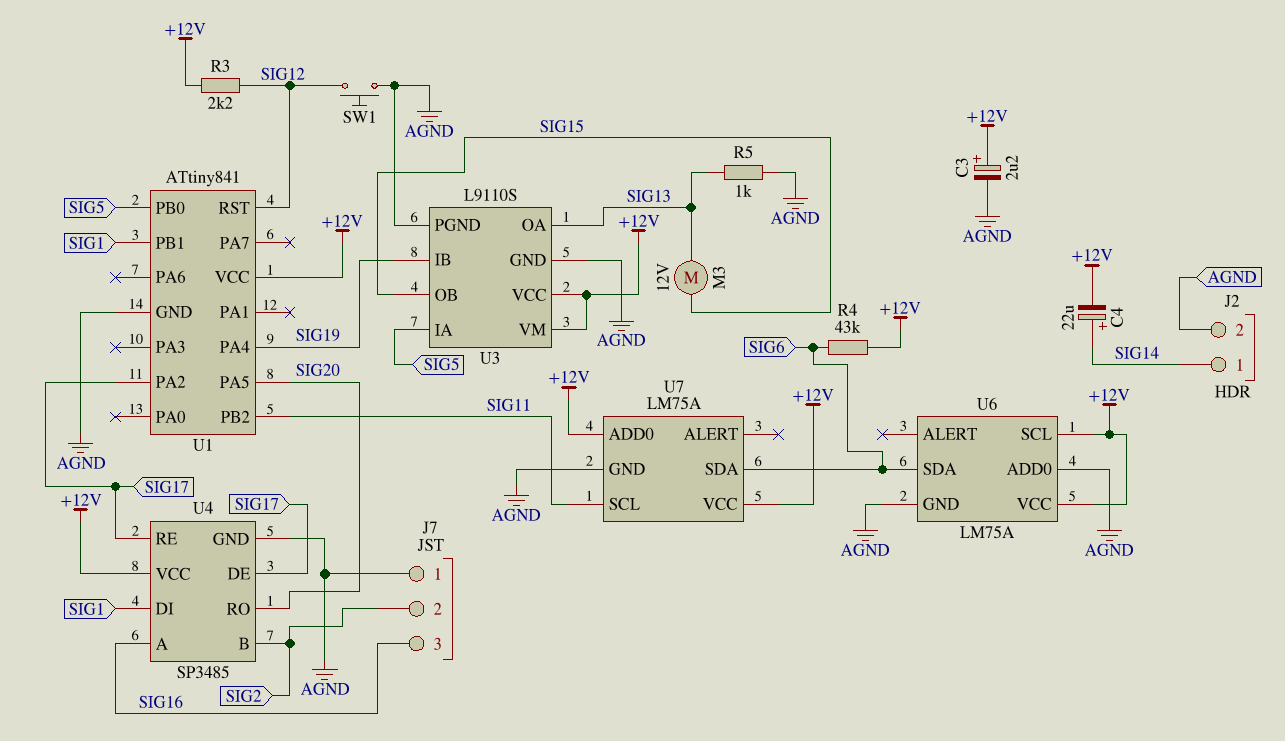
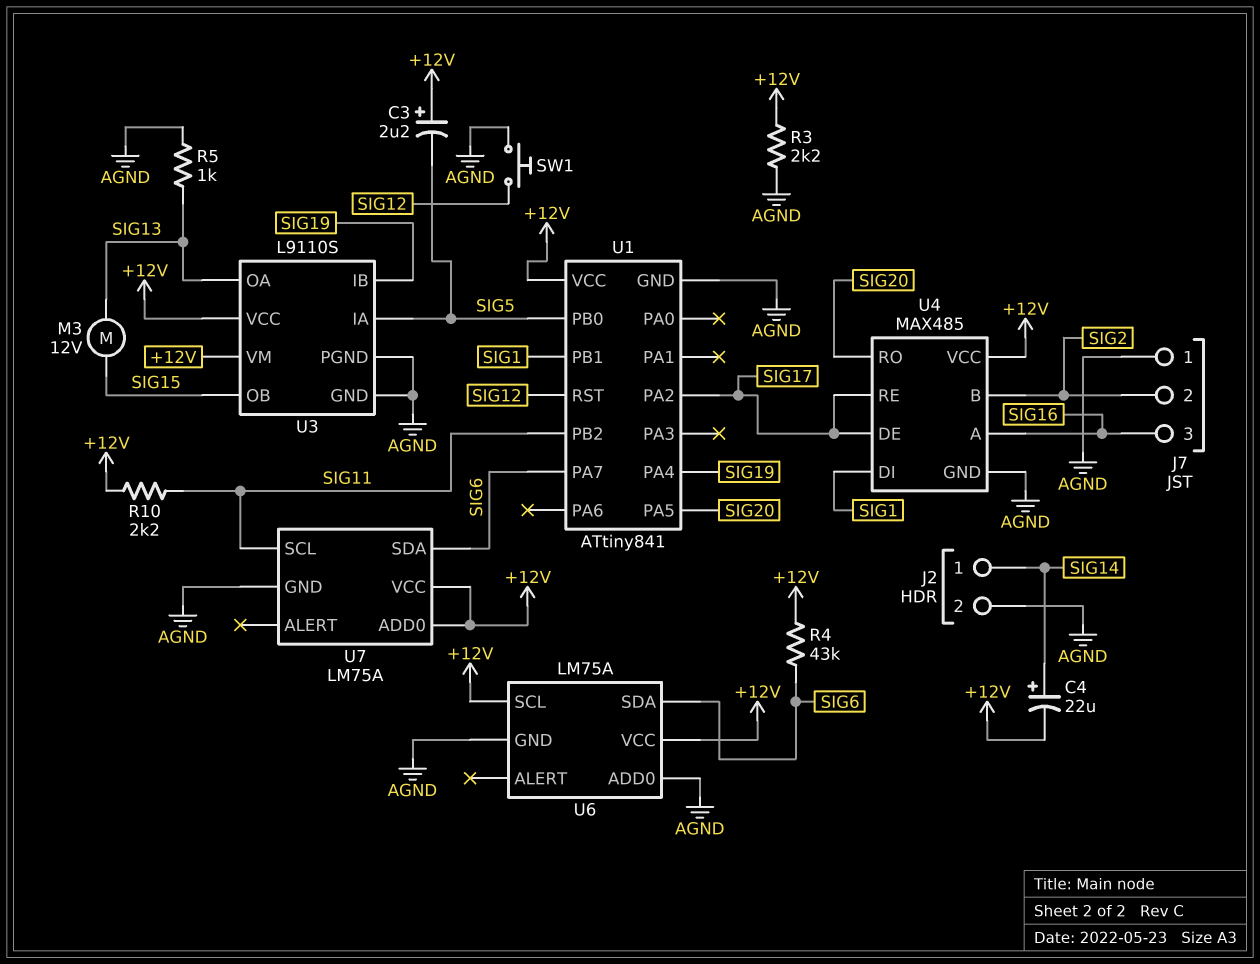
C3: 2.2uF (plus +12V, minus AGND) -> 2.2uF (plus +12V, minus SIG5)
R3: 2.2k (+12V, SIG12) -> 2.2k (+12V, AGND)
R10: none -> 2.2k (+12V, SIG11)
U1 pin PA7: none -> SIG6
U4: SP3485 -> MAX485

